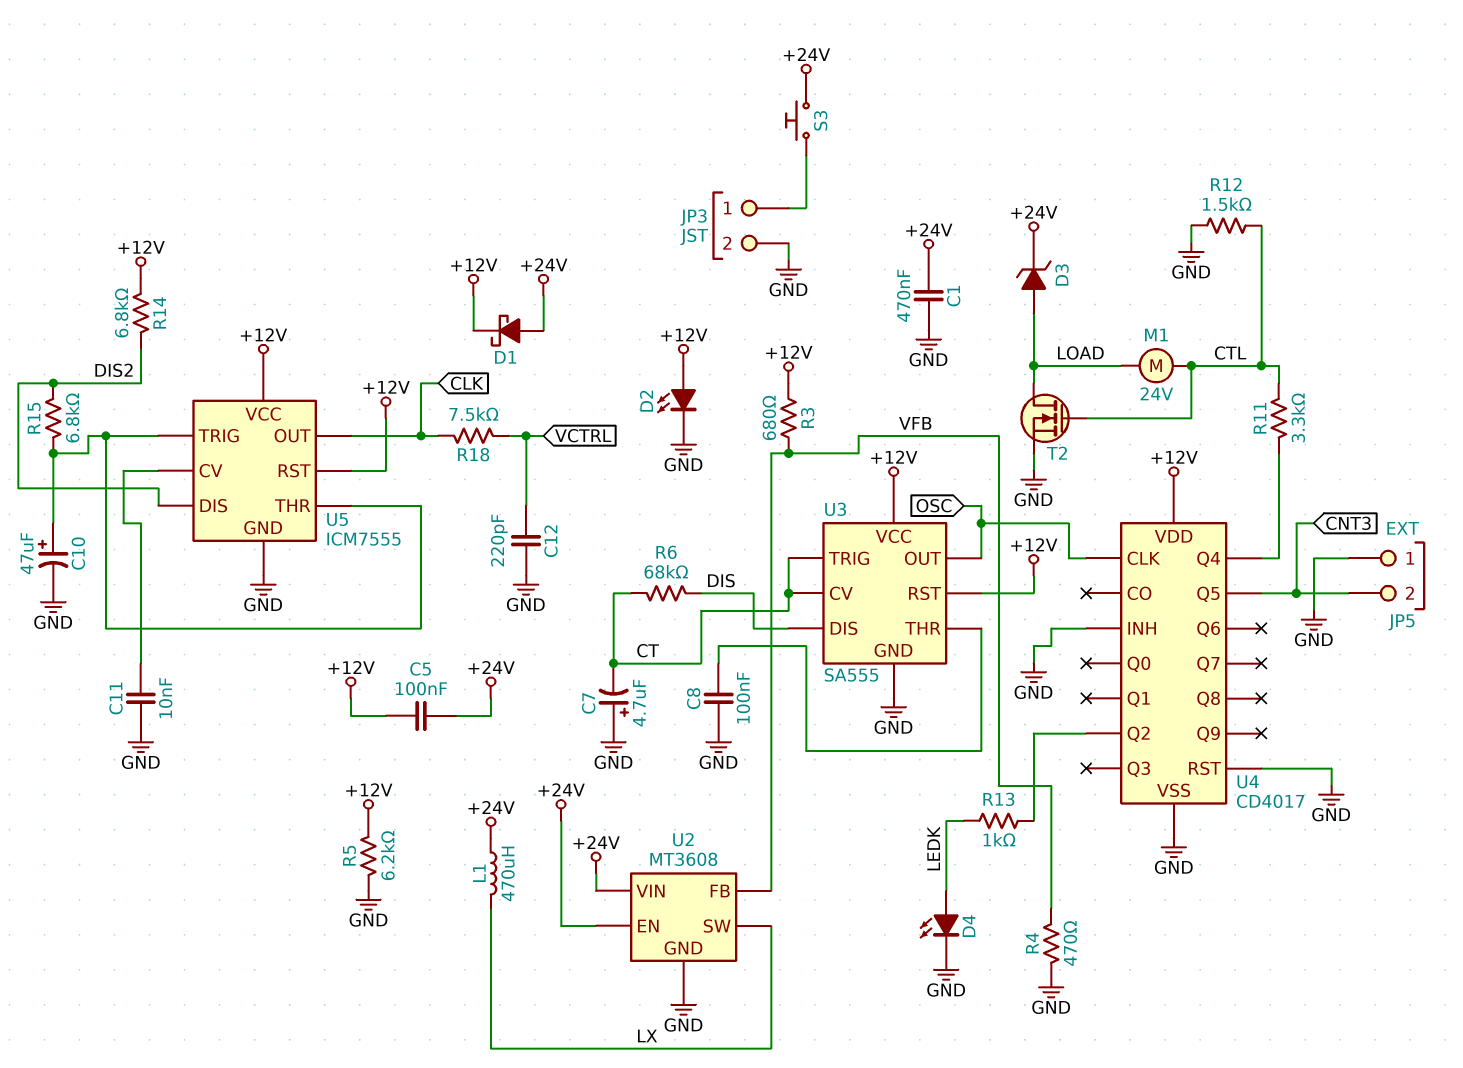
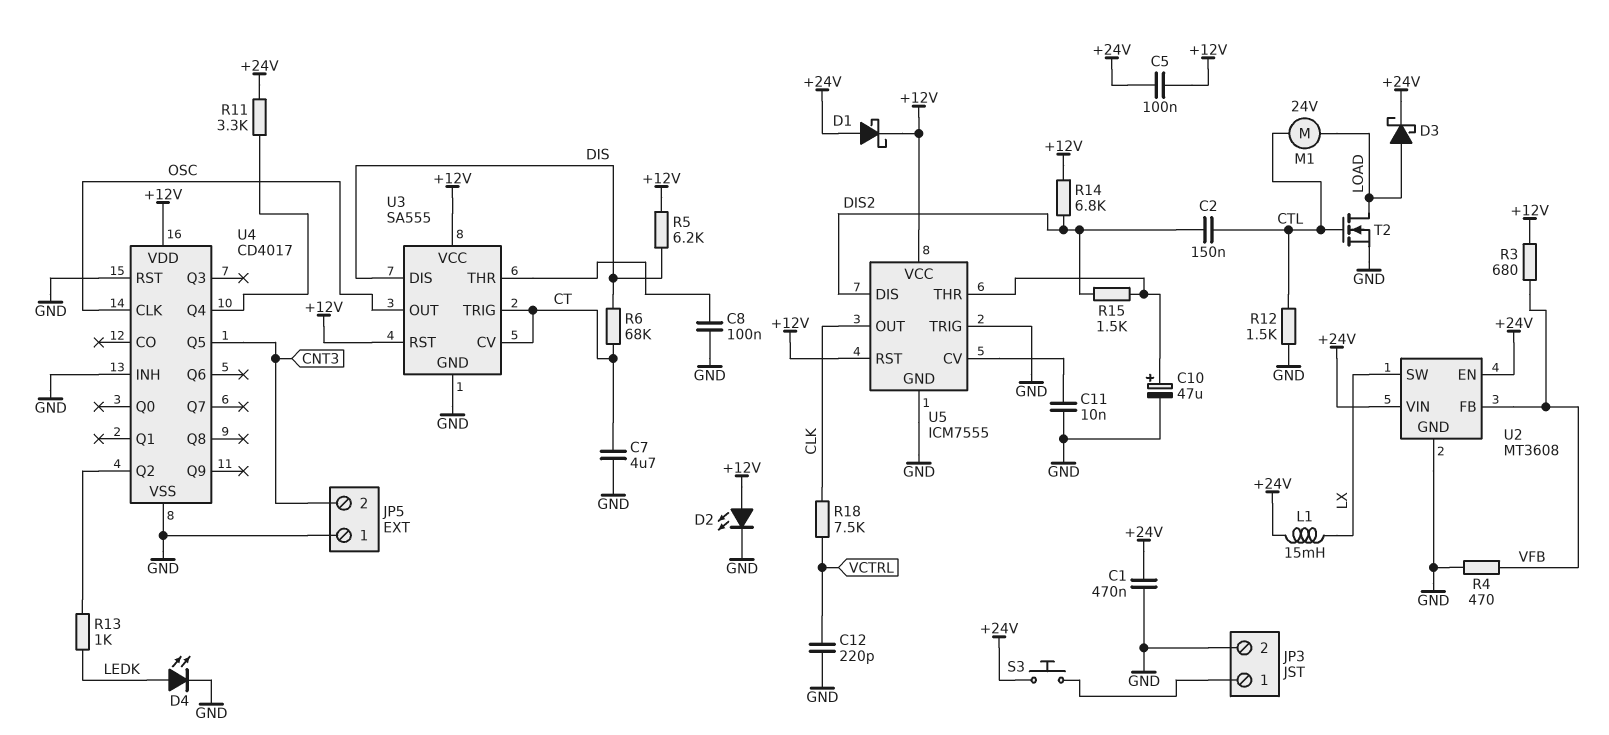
C2: none -> 150nF (CTL, DIS2)
C7: 4.7uF (plus GND, minus CT) -> 4.7uF (CT, GND)
D3: zener (A LOAD, K +24V) -> schottky (A LOAD, K +24V)
L1: 470uH (+24V, LX) -> 15mH (+24V, LX)
R5: 6.2k (+12V, GND) -> 6.2k (+12V, DIS)
R11: 3.3k (CTL, U4/Q4) -> 3.3k (+24V, U4/Q4)
R15: 6.8k (DIS2, U5/THR) -> 1.5k (DIS2, U5/THR)
U5 pin TRIG: U5/THR -> GND

